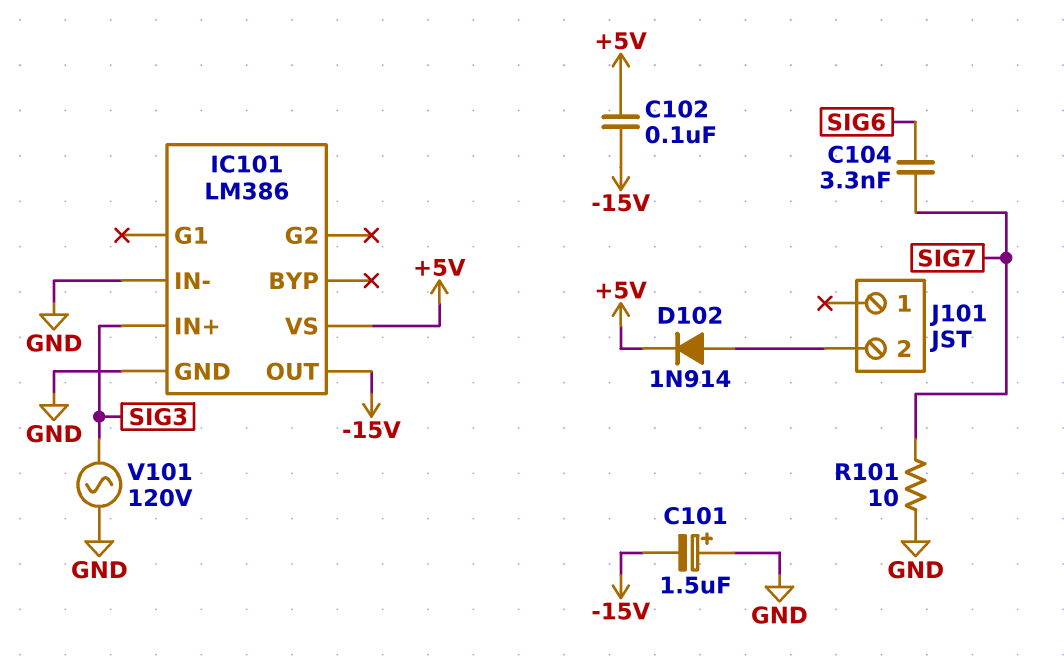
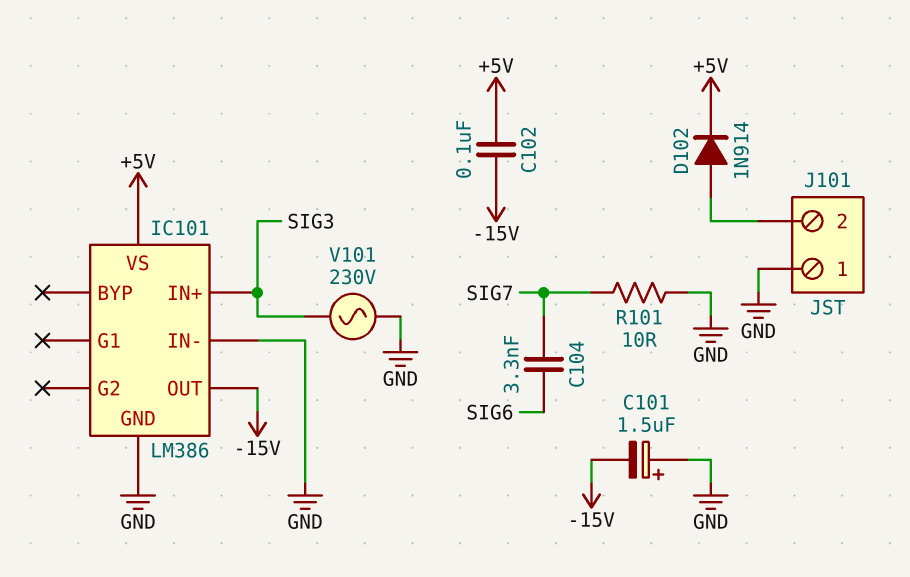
J101 pin 1: none -> GND
V101: AC 120V (GND, SIG3) -> AC 230V (GND, SIG3)

